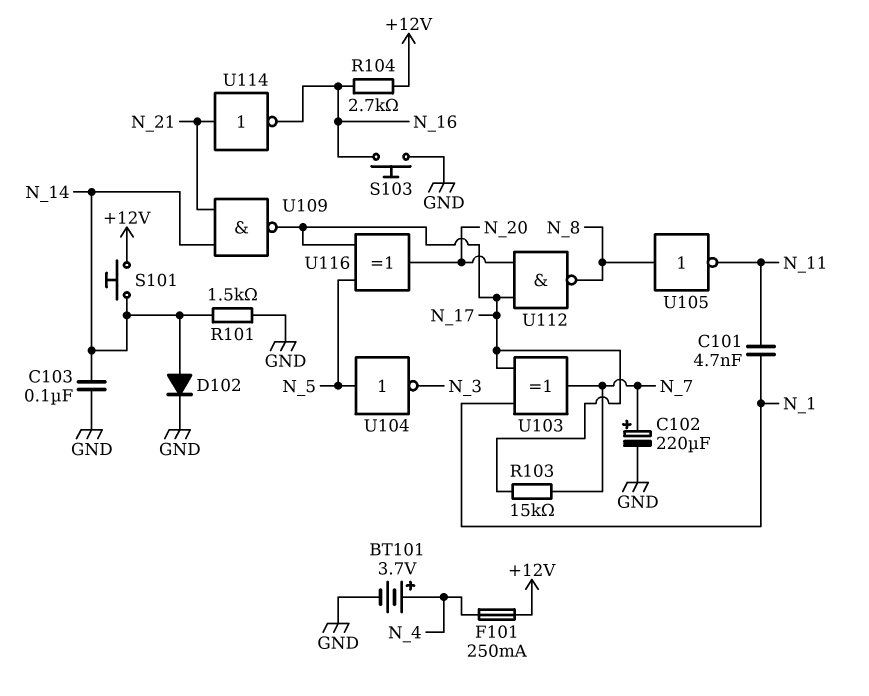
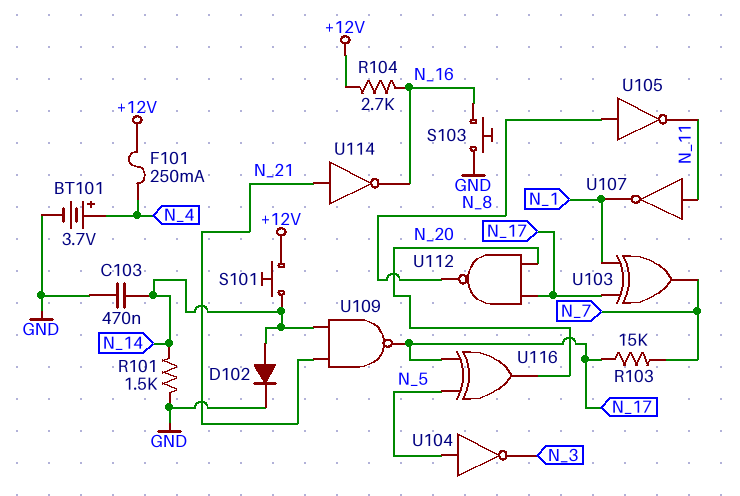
C101: 4.7nF (N_1, N_11) -> none
C102: 220uF (plus N_7, minus GND) -> none
C103: 100nF (GND, N_14) -> 470nF (GND, N_14)
U107: none -> NOT (in N_11, out N_1)

